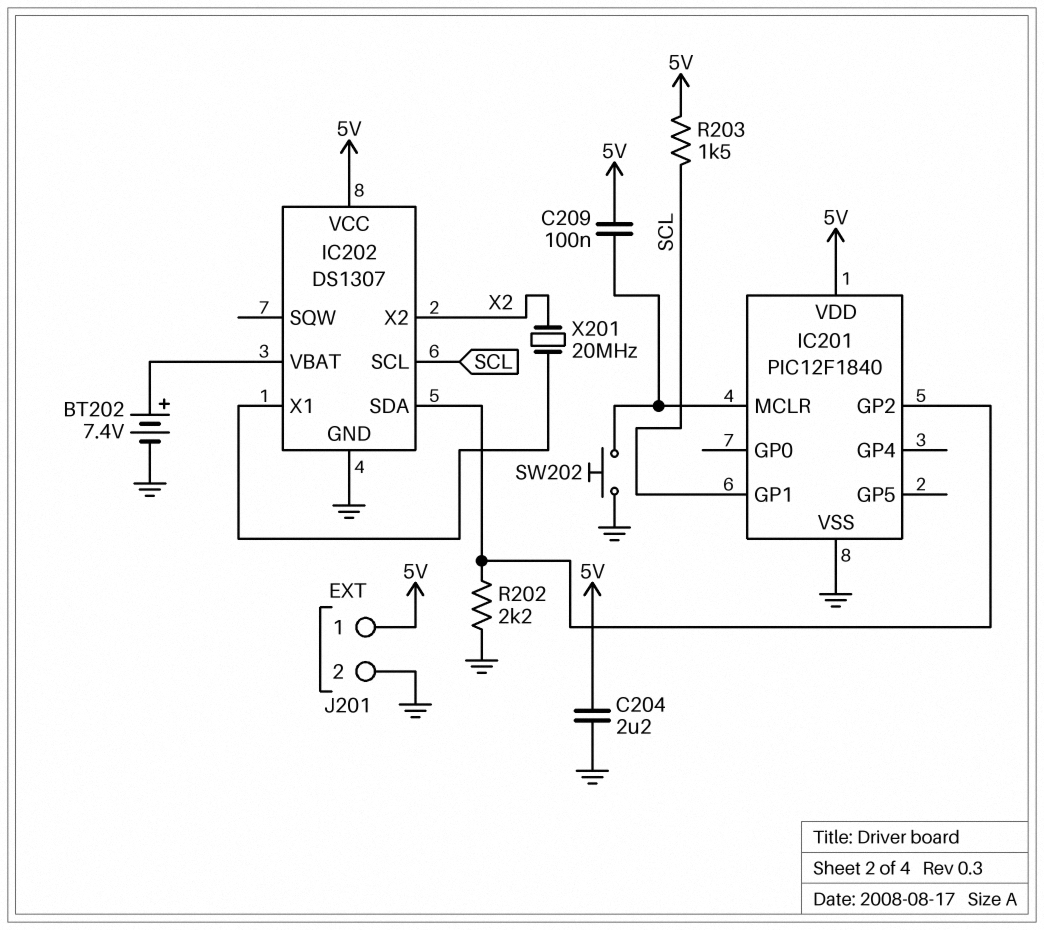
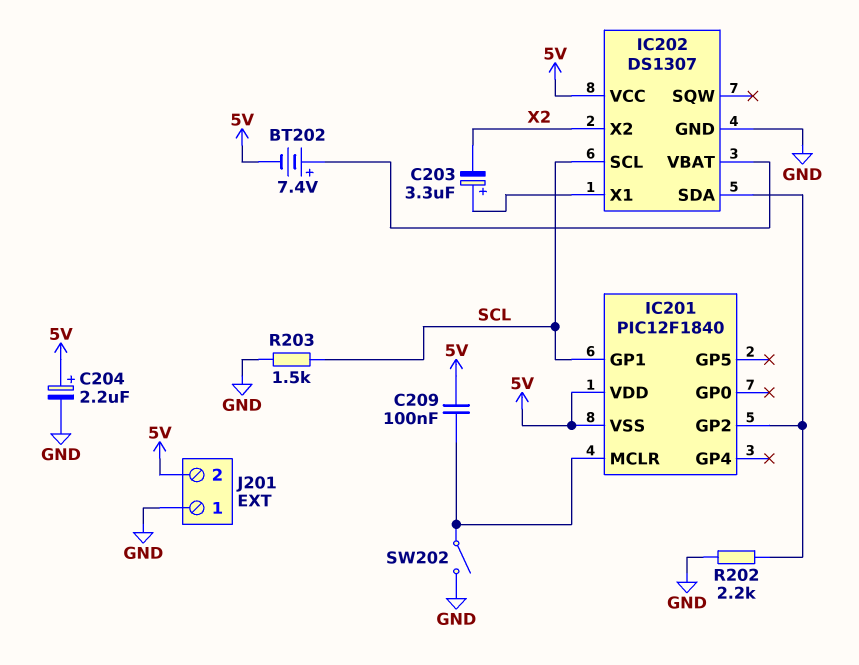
BT202: 7.4V (plus IC202/VBAT, minus GND) -> 7.4V (plus IC202/VBAT, minus 5V)
C203: none -> 3.3uF (plus IC202/X1, minus X2)
C204: 2.2uF (5V, GND) -> 2.2uF (plus 5V, minus GND)
IC201 pin VSS: GND -> 5V
J201 pin 1: 5V -> GND
J201 pin 2: GND -> 5V
R203: 1.5k (5V, SCL) -> 1.5k (GND, SCL)
SW202: button (GND, IC201/MCLR) -> switch (GND, IC201/MCLR)
X201: 20MHz (IC202/X1, X2) -> none

